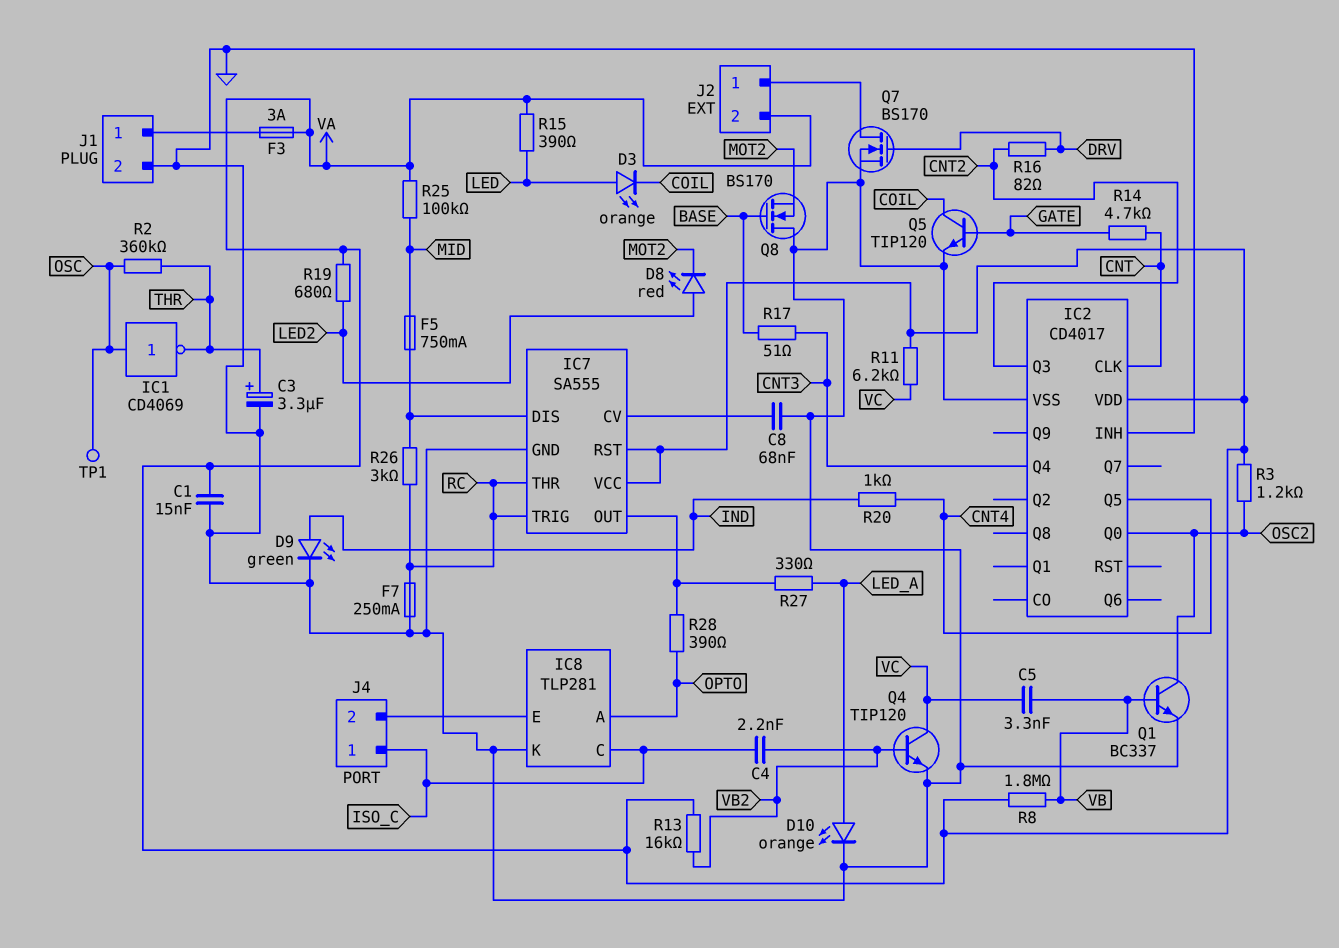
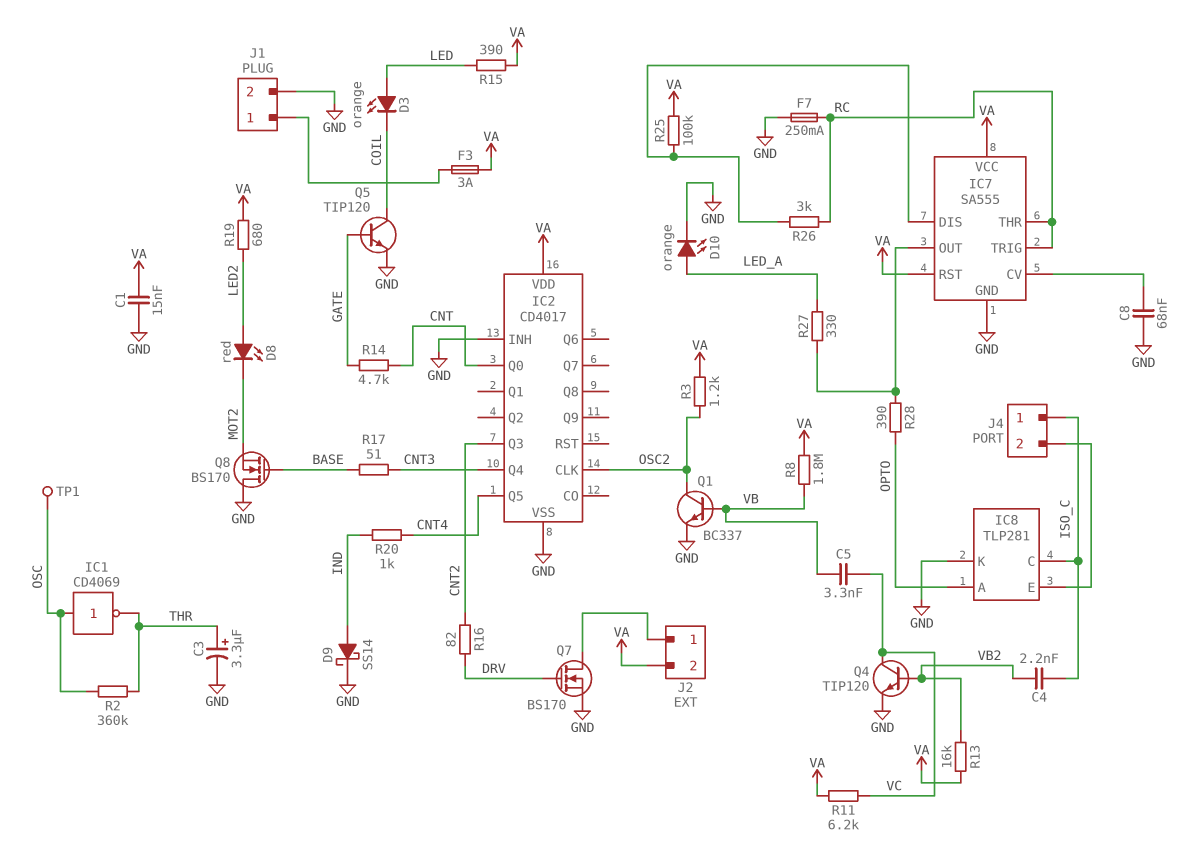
D9: LED green (A IND, K GND) -> schottky SS14 (A IND, K GND)
F5: 750mA (IC7/DIS, MID) -> none
IC2 pin CLK: CNT -> OSC2
IC2 pin Q0: OSC2 -> CNT
R25: 100k (MID, VA) -> 100k (IC7/DIS, VA)

